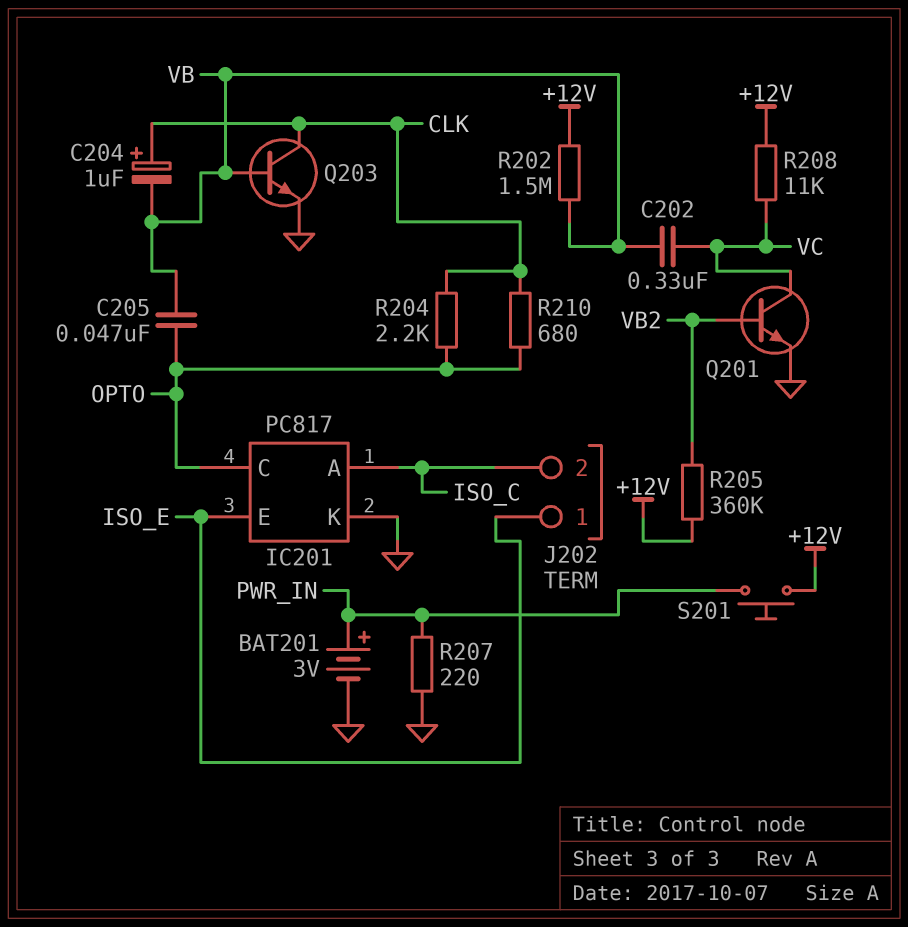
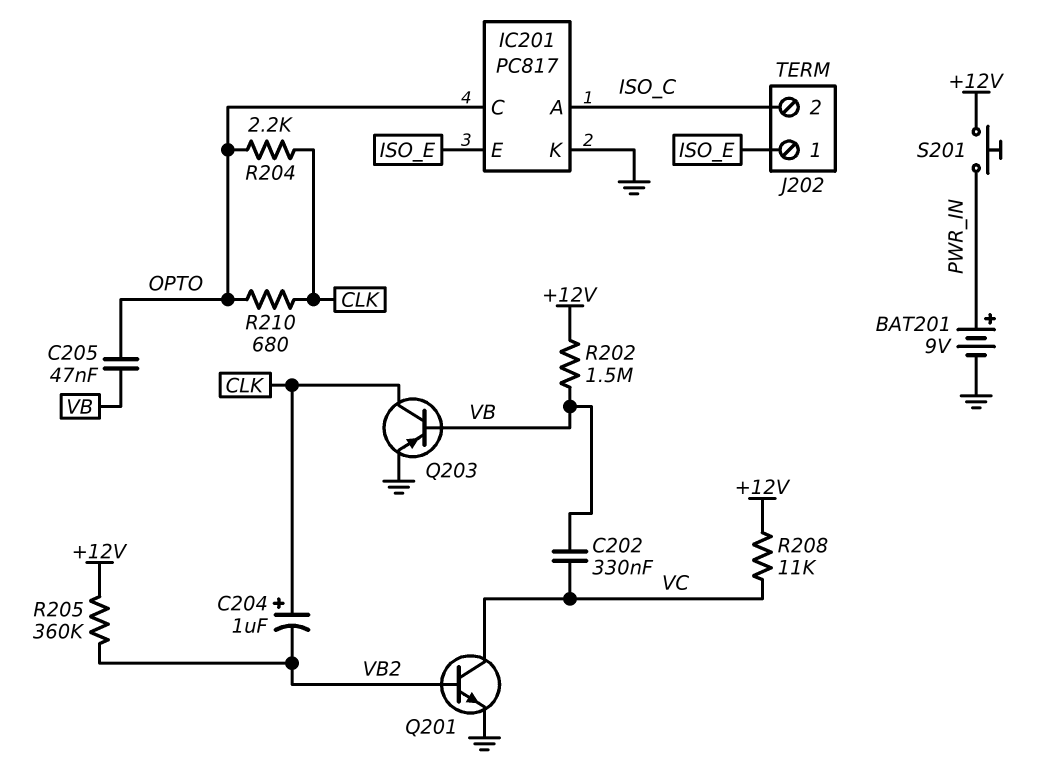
BAT201: 3V (plus PWR_IN, minus GND) -> 9V (plus PWR_IN, minus GND)
C204: 1uF (plus CLK, minus VB) -> 1uF (plus CLK, minus VB2)
Q203: NPN (B VB, C CLK, E GND) -> PNP (B VB, C CLK, E GND)
R207: 220 (GND, PWR_IN) -> none

